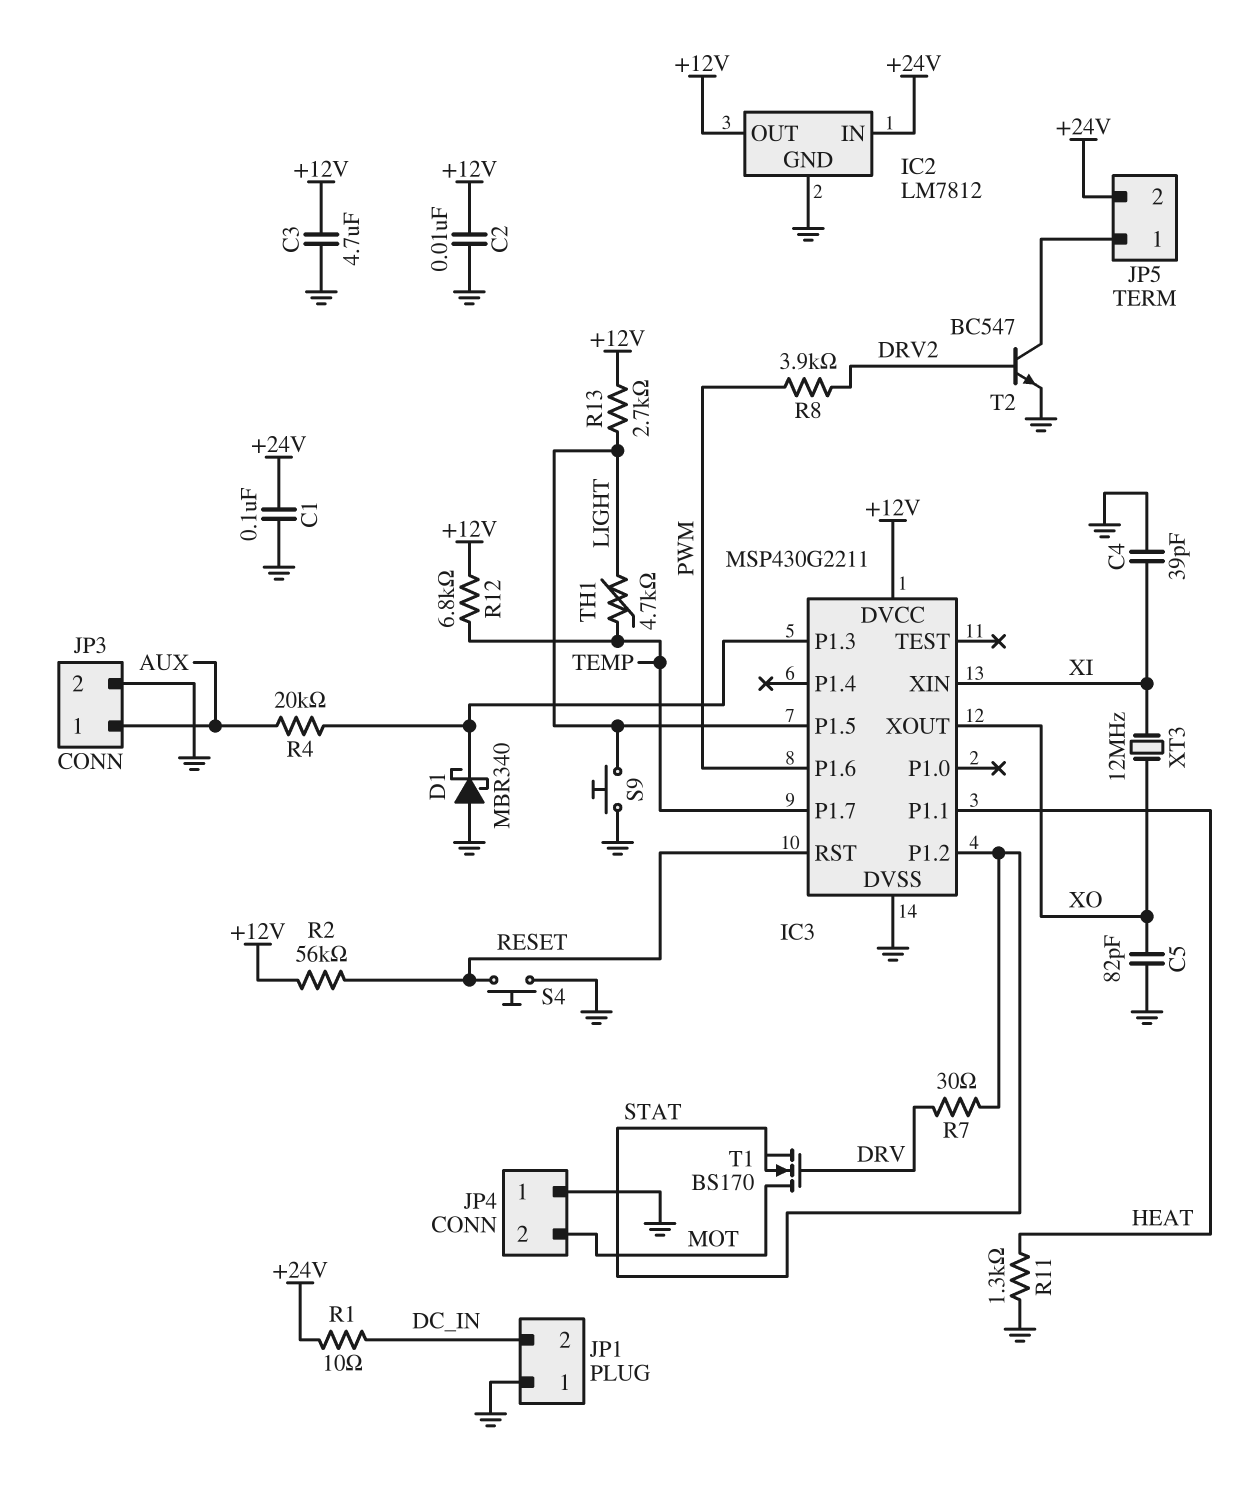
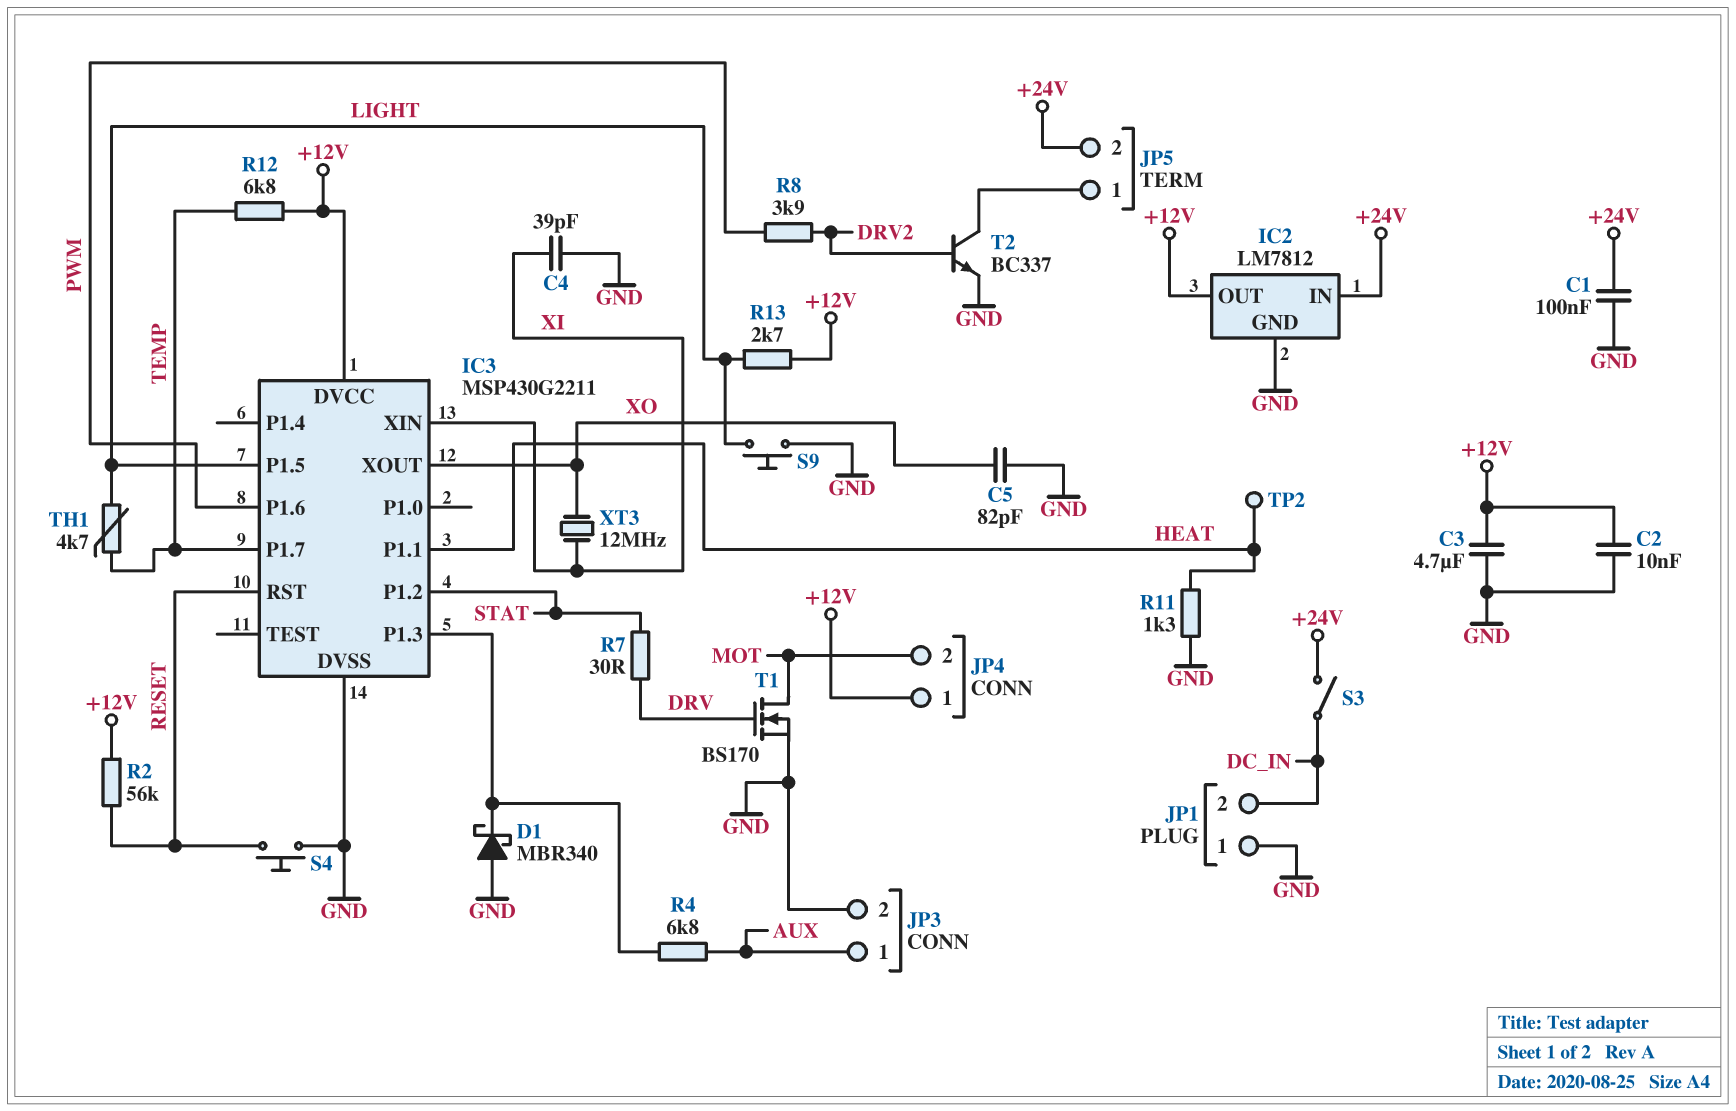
JP4 pin 1: GND -> +12V
R1: 10 (+24V, DC_IN) -> none
R4: 20k (AUX, IC3/P1.3) -> 6.8k (AUX, IC3/P1.3)
S3: none -> switch (+24V, DC_IN)
T1: NMOS BS170 (G DRV, D MOT, S STAT) -> NMOS BS170 (G DRV, D MOT, S GND)
T2: NPN BC547 (B DRV2, C JP5/1, E GND) -> NPN BC337 (B DRV2, C JP5/1, E GND)
TP2: none -> test point (HEAT)

